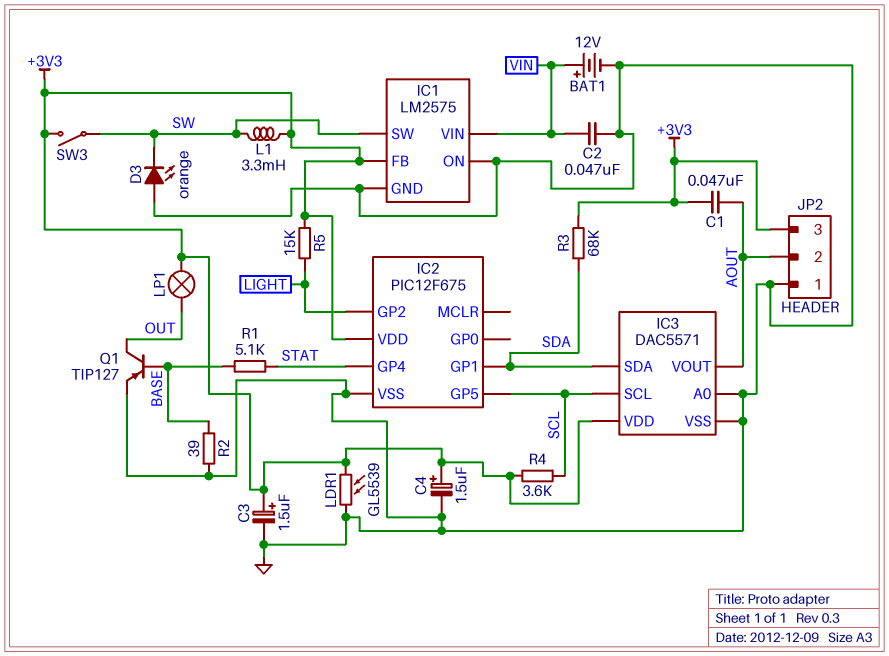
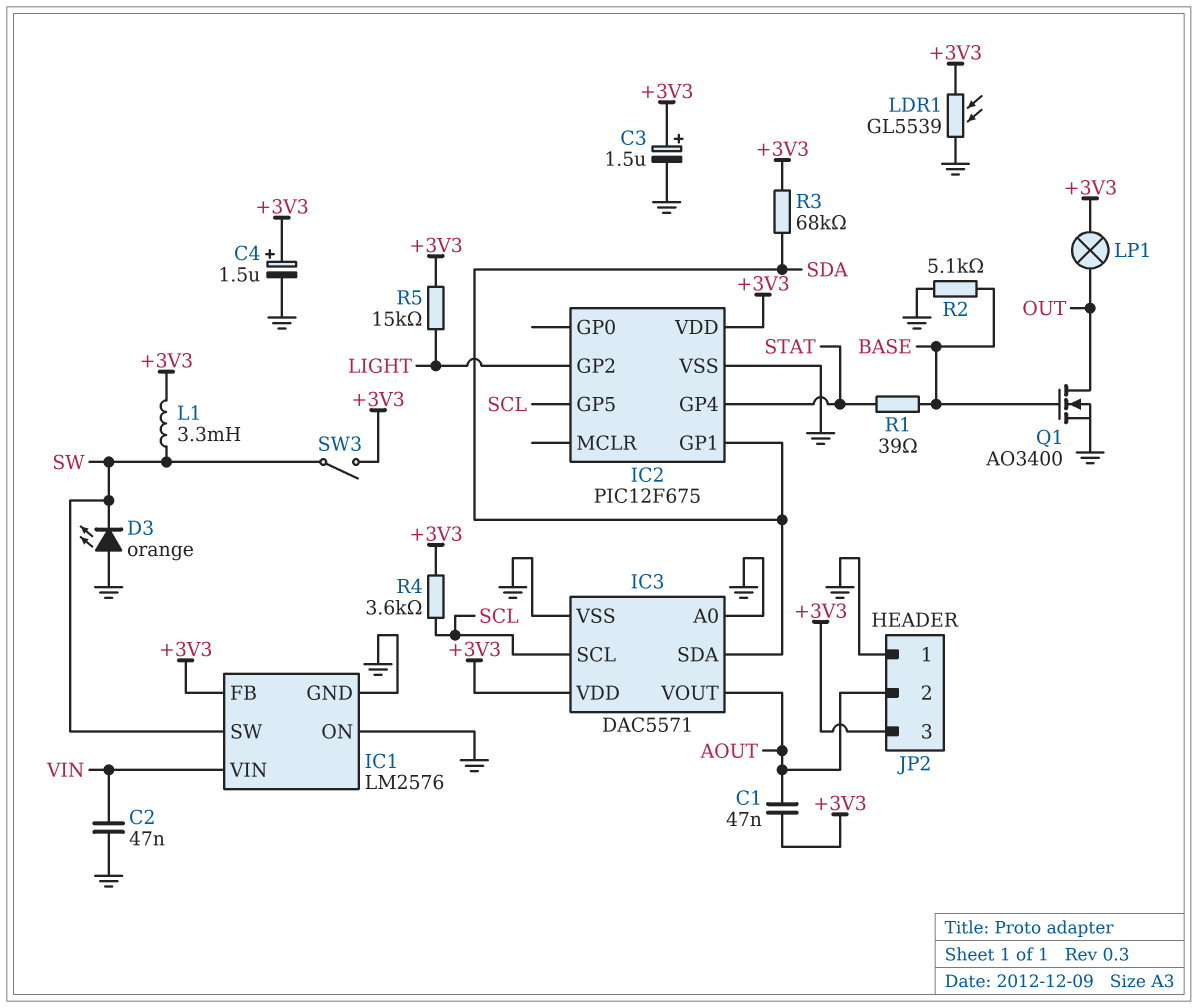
BAT1: 12V (plus VIN, minus GND) -> none
IC1: LM2575 -> LM2576
Q1: PNP TIP127 (B BASE, C OUT, E GND) -> NMOS AO3400 (G BASE, D OUT, S GND)
R1: 5.1k (BASE, STAT) -> 39 (BASE, STAT)
R2: 39 (BASE, GND) -> 5.1k (BASE, GND)

